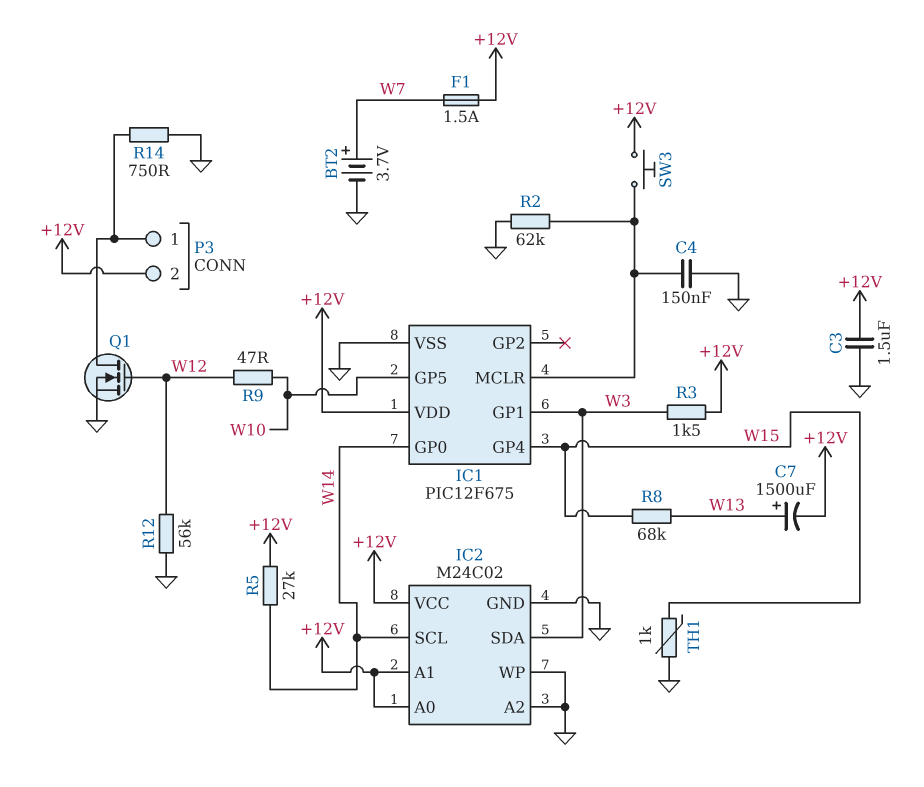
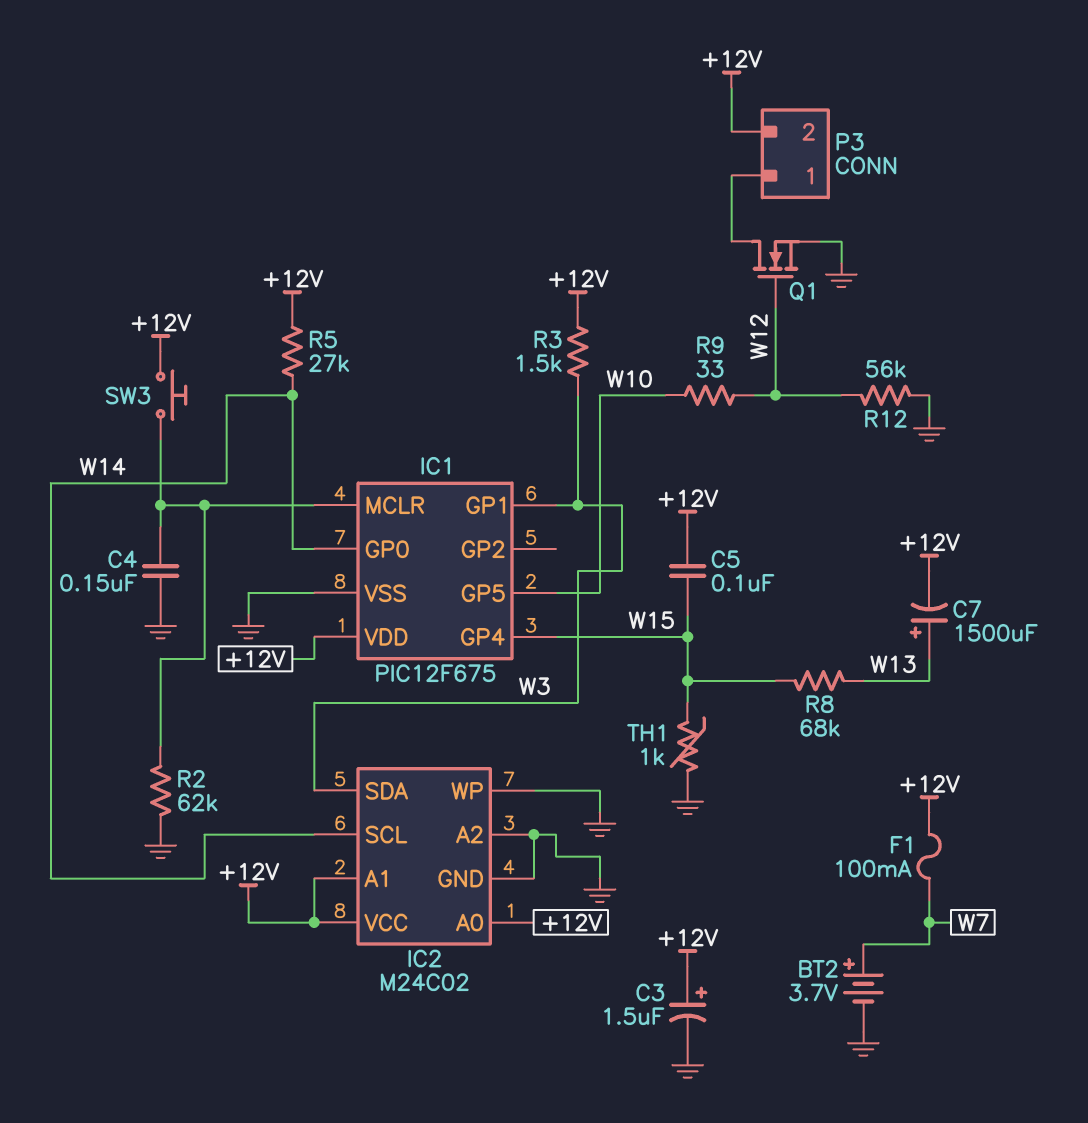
C3: 1.5uF (+12V, GND) -> 1.5uF (plus +12V, minus GND)
C5: none -> 100nF (+12V, W15)
F1: 1.5A (+12V, W7) -> 100mA (+12V, W7)
R9: 47 (W10, W12) -> 33 (W10, W12)
R14: 750 (GND, P3/1) -> none

